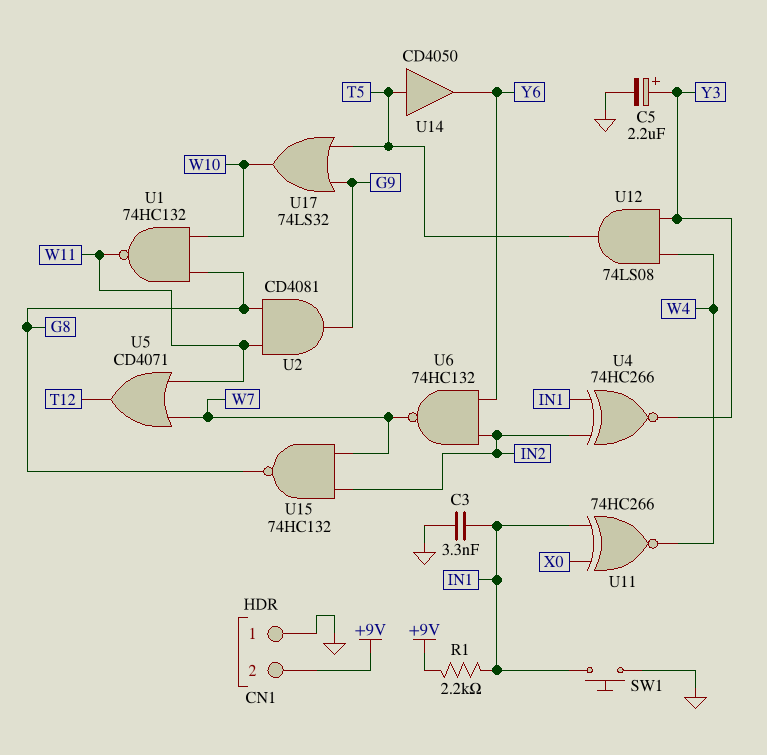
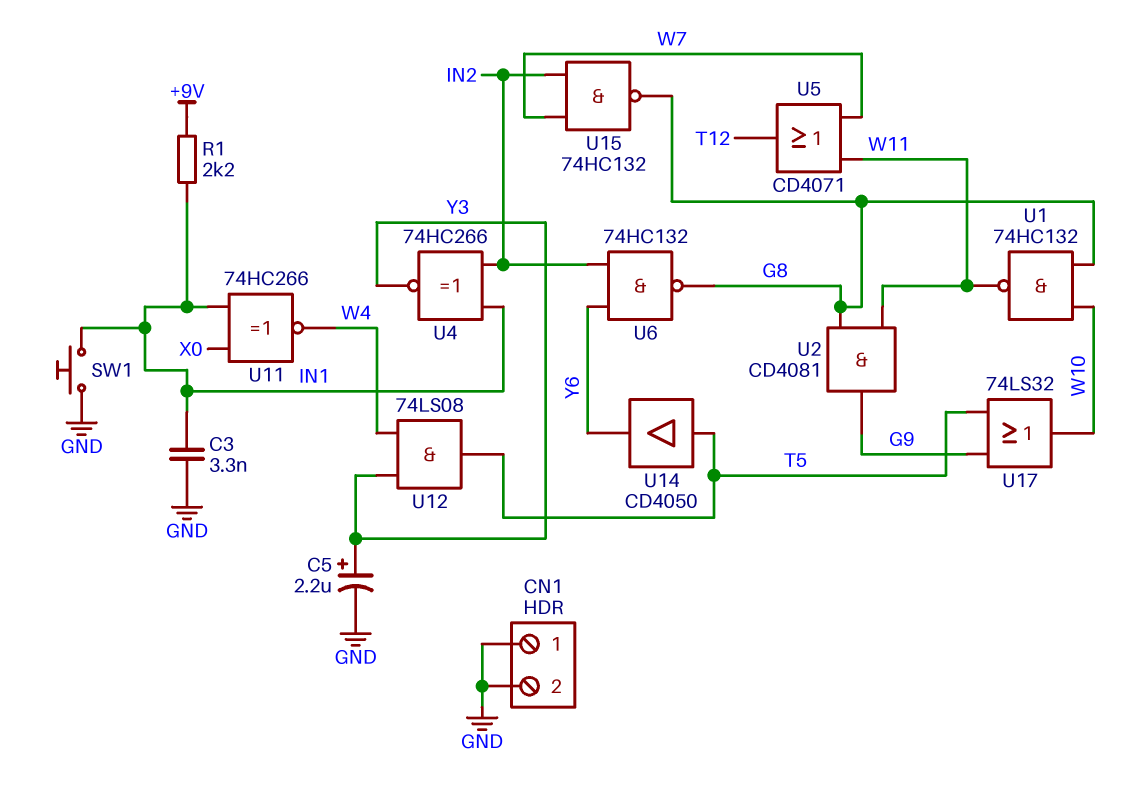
CN1 pin 2: +9V -> GND
U6: NAND 74HC132 (in IN2, in Y6, out W7) -> NAND 74HC132 (in IN2, in Y6, out G8)

